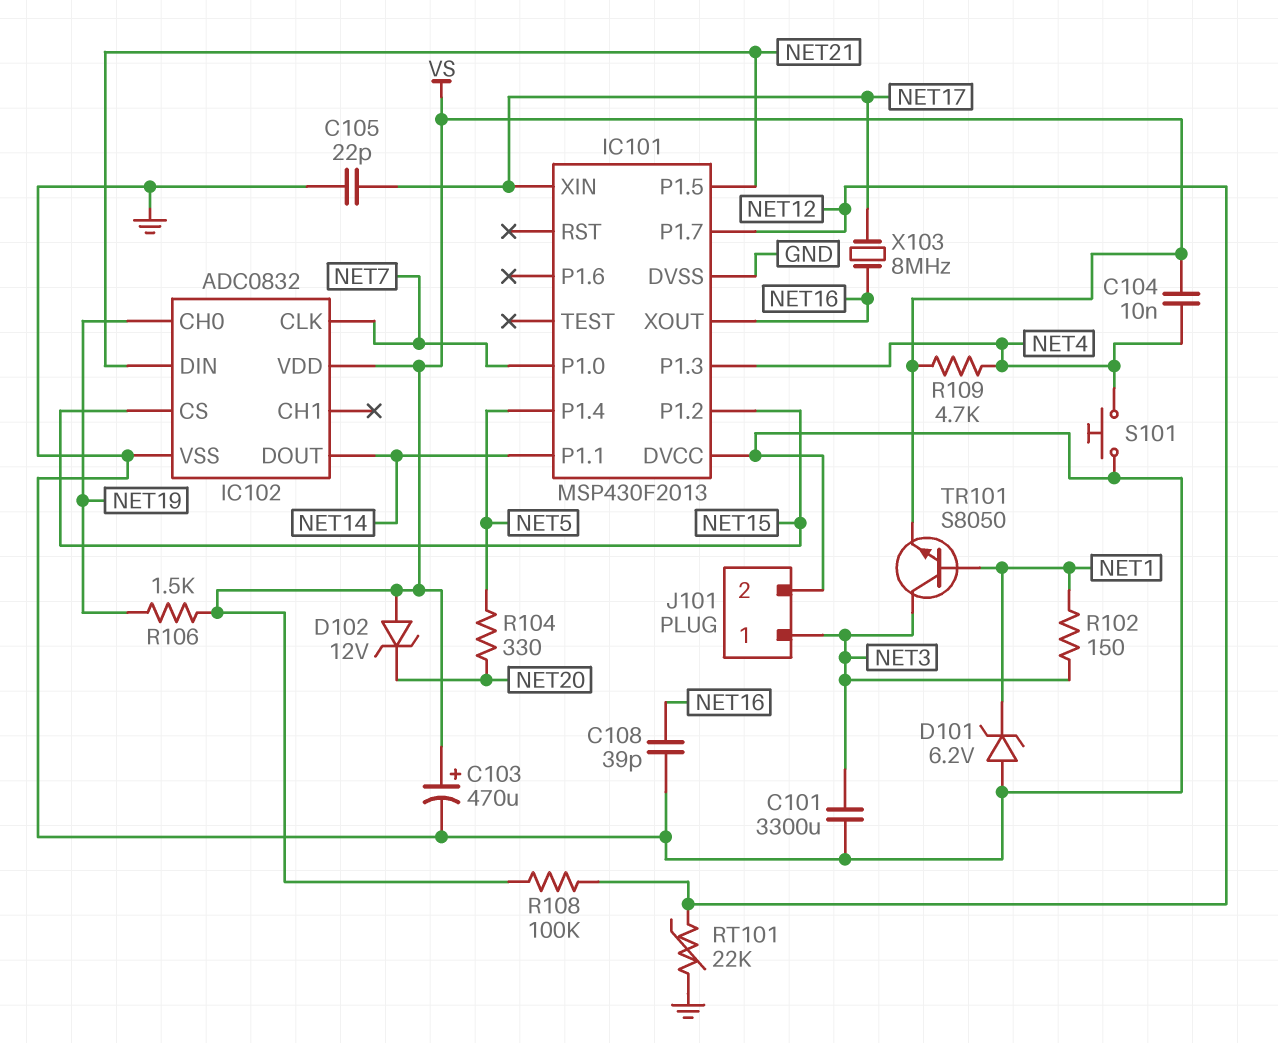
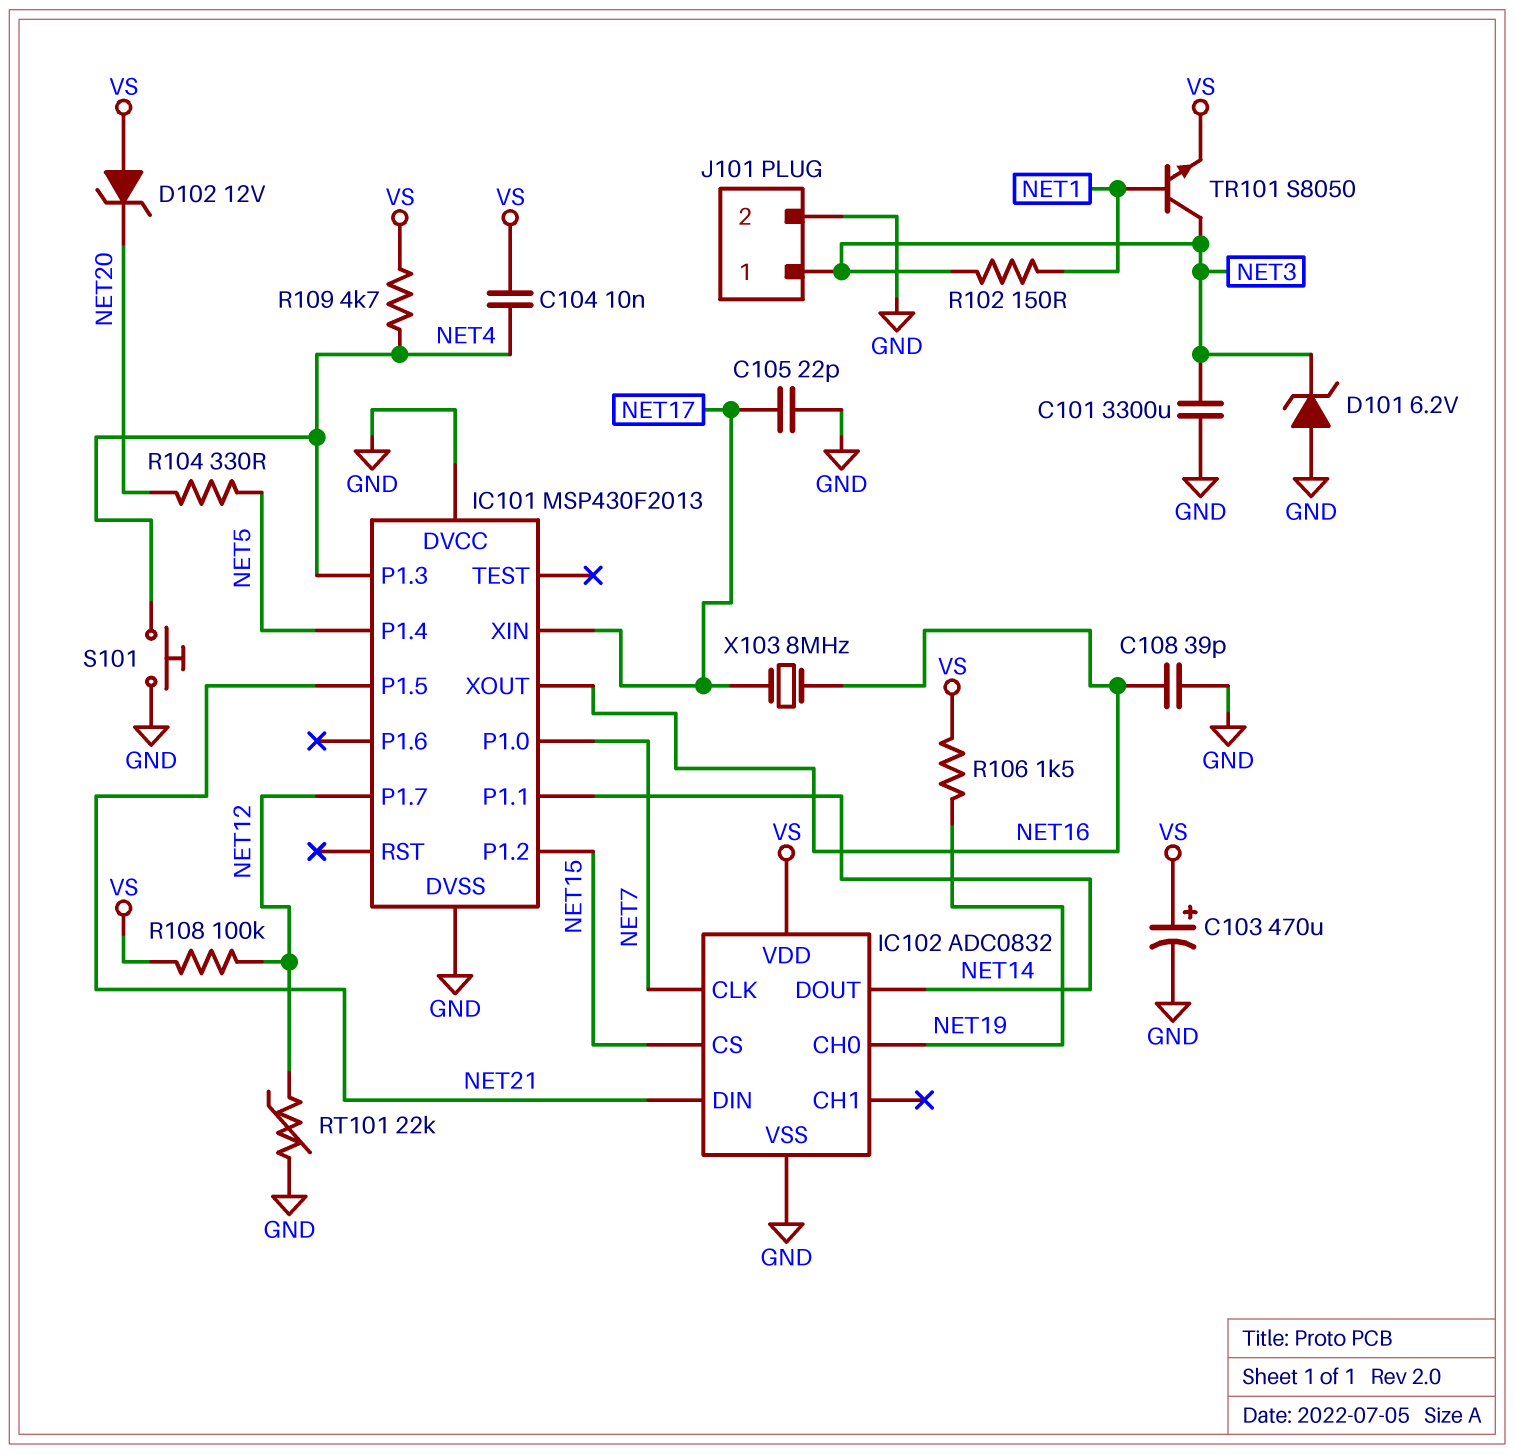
D101: zener 6.2V (A GND, K NET1) -> zener 6.2V (A GND, K NET3)

